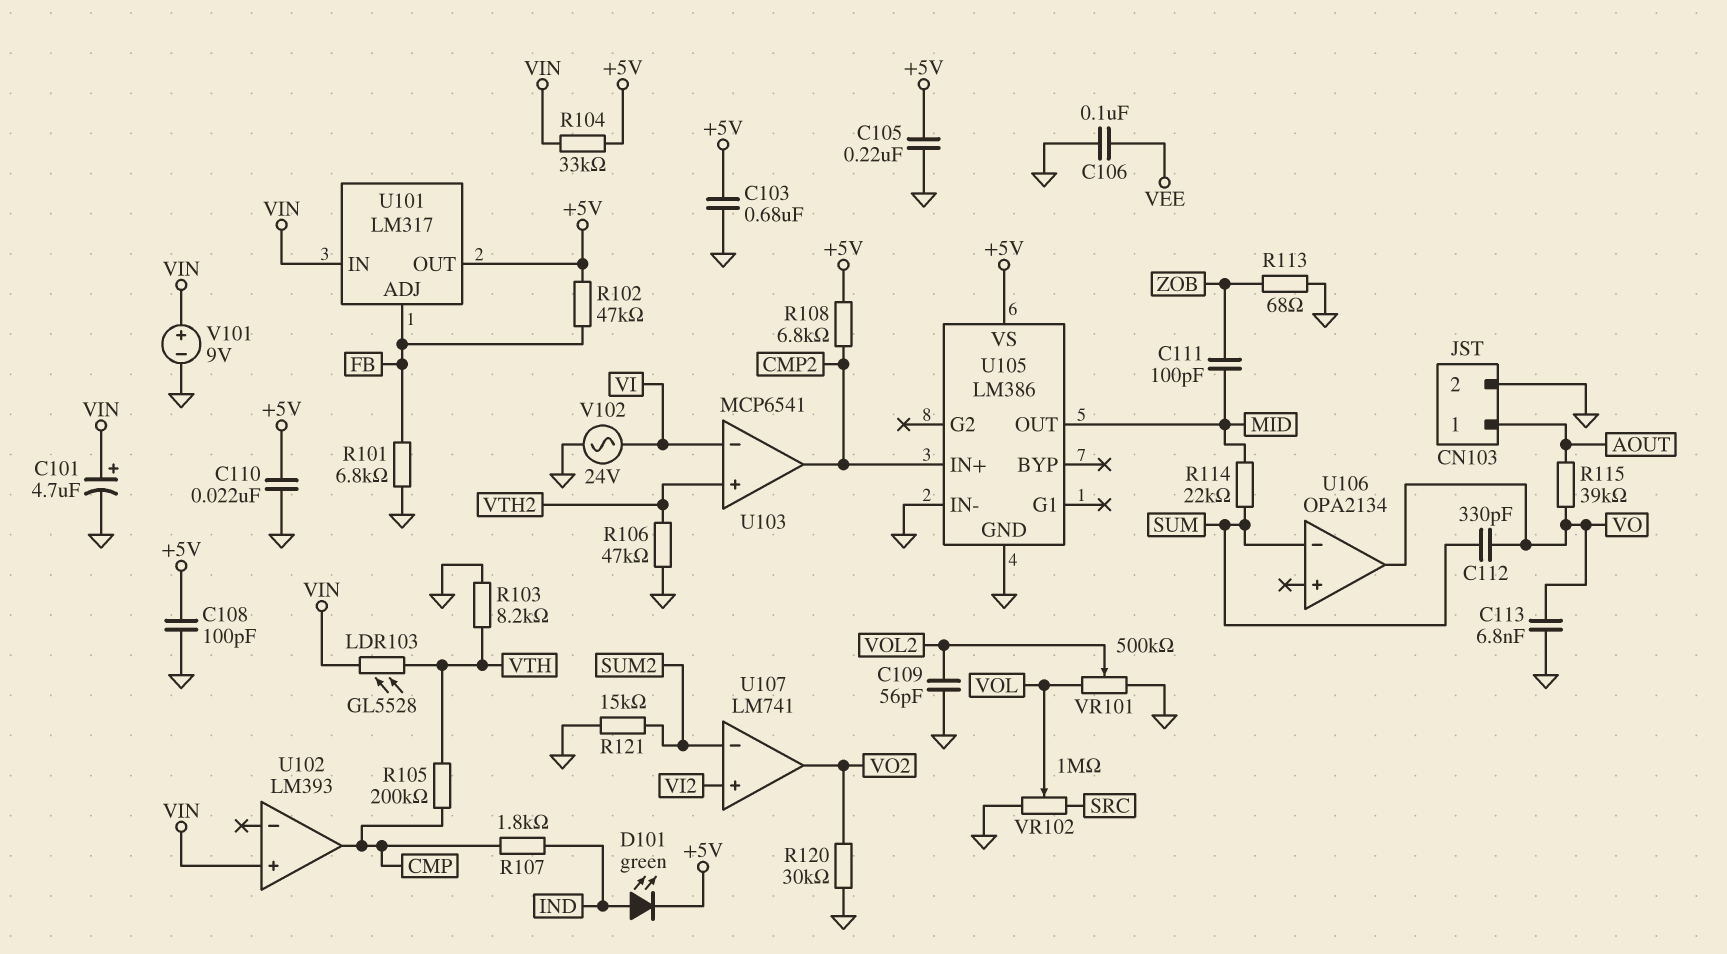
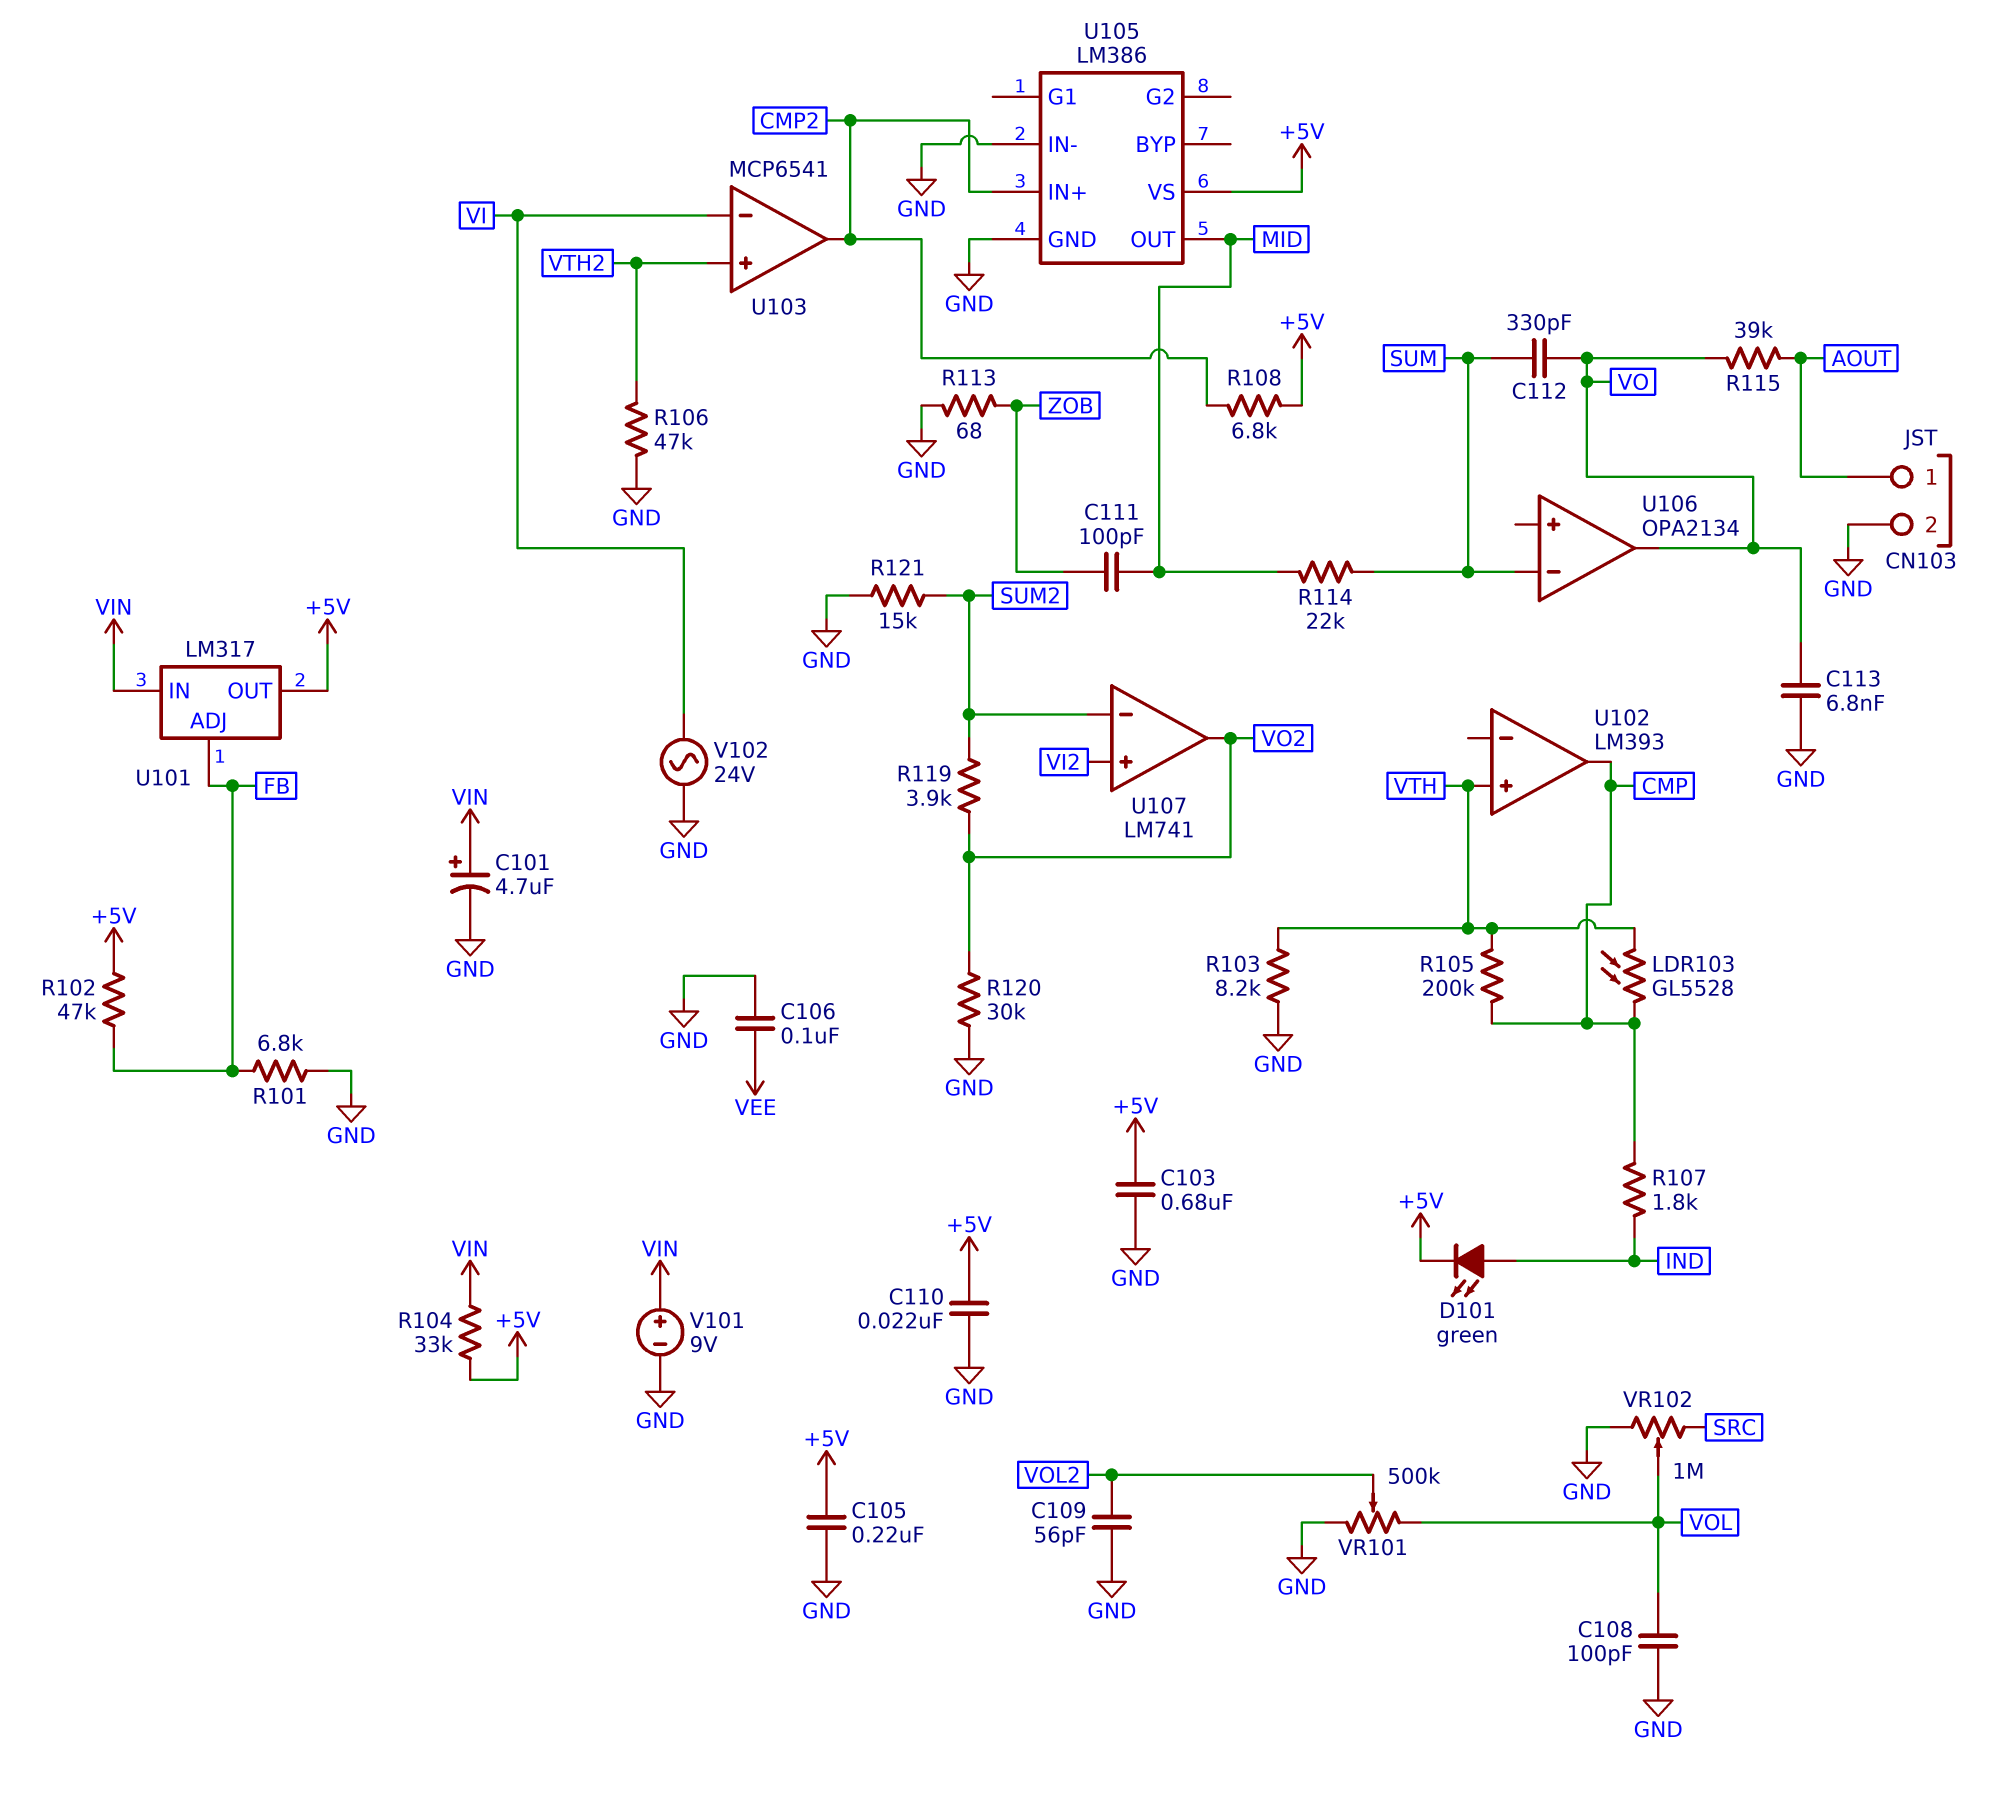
C108: 100pF (+5V, GND) -> 100pF (GND, VOL)
LDR103: GL5528 (VIN, VTH) -> GL5528 (CMP, VTH)
R119: none -> 3.9k (SUM2, VO2)
U102 pin in+: VIN -> VTH

